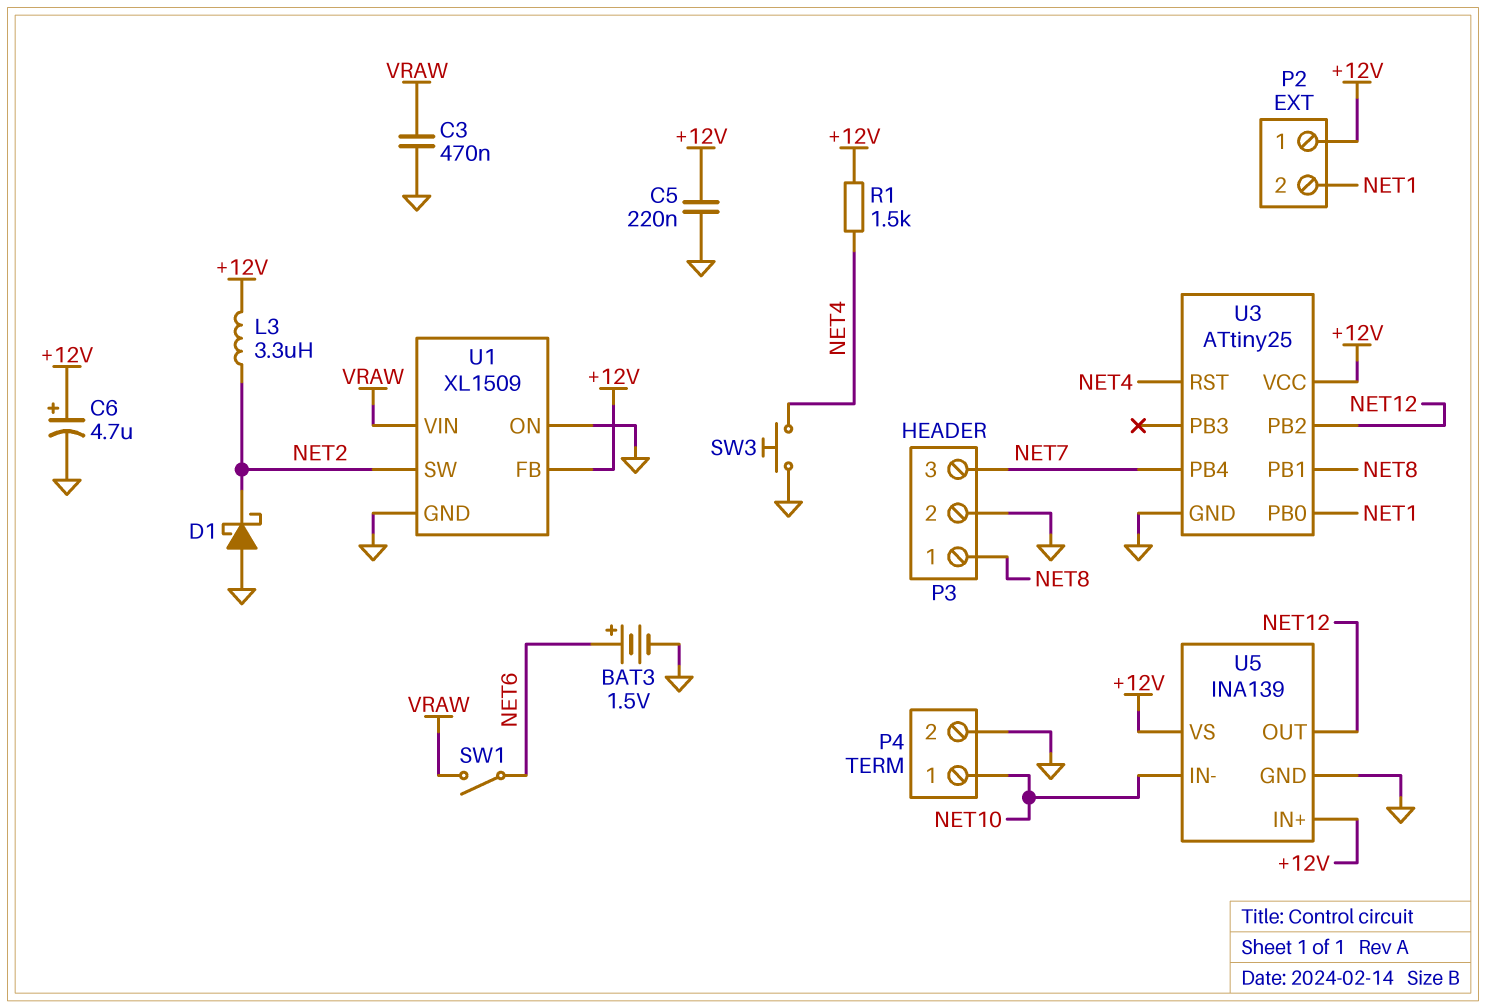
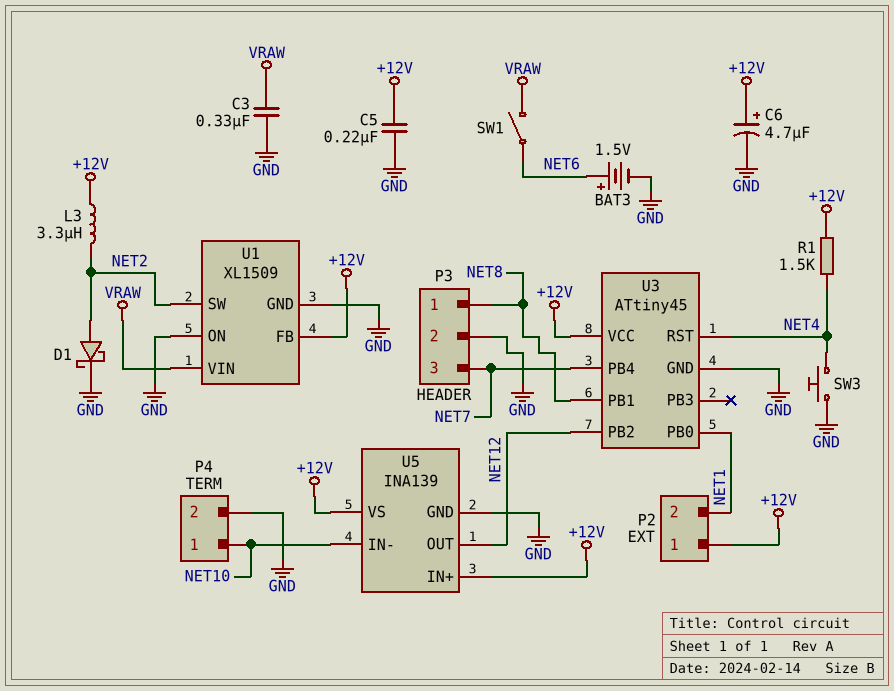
C3: 470nF (GND, VRAW) -> 330nF (GND, VRAW)
D1: schottky (A GND, K NET2) -> schottky (A NET2, K GND)
U3: ATtiny25 -> ATtiny45

